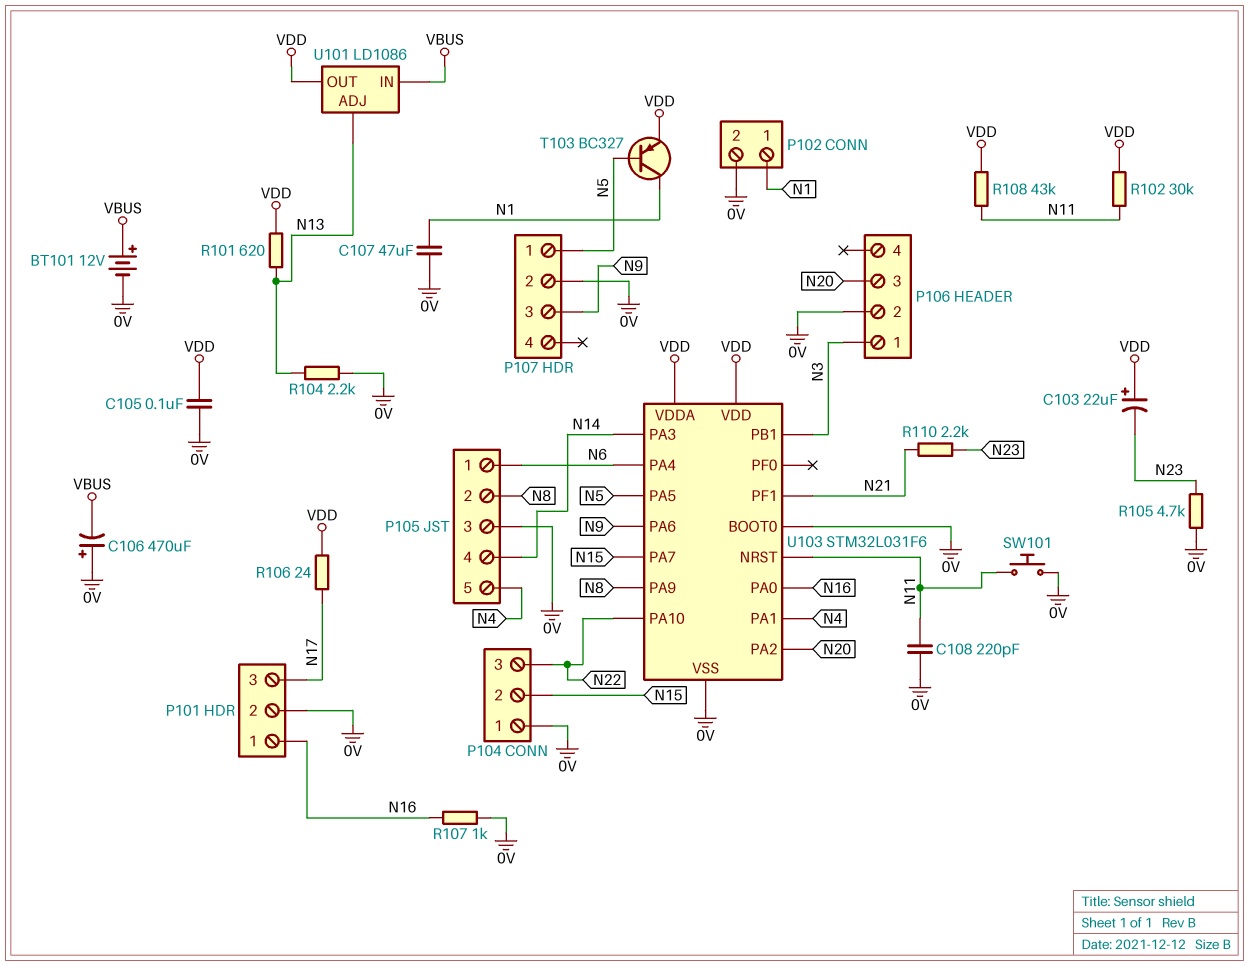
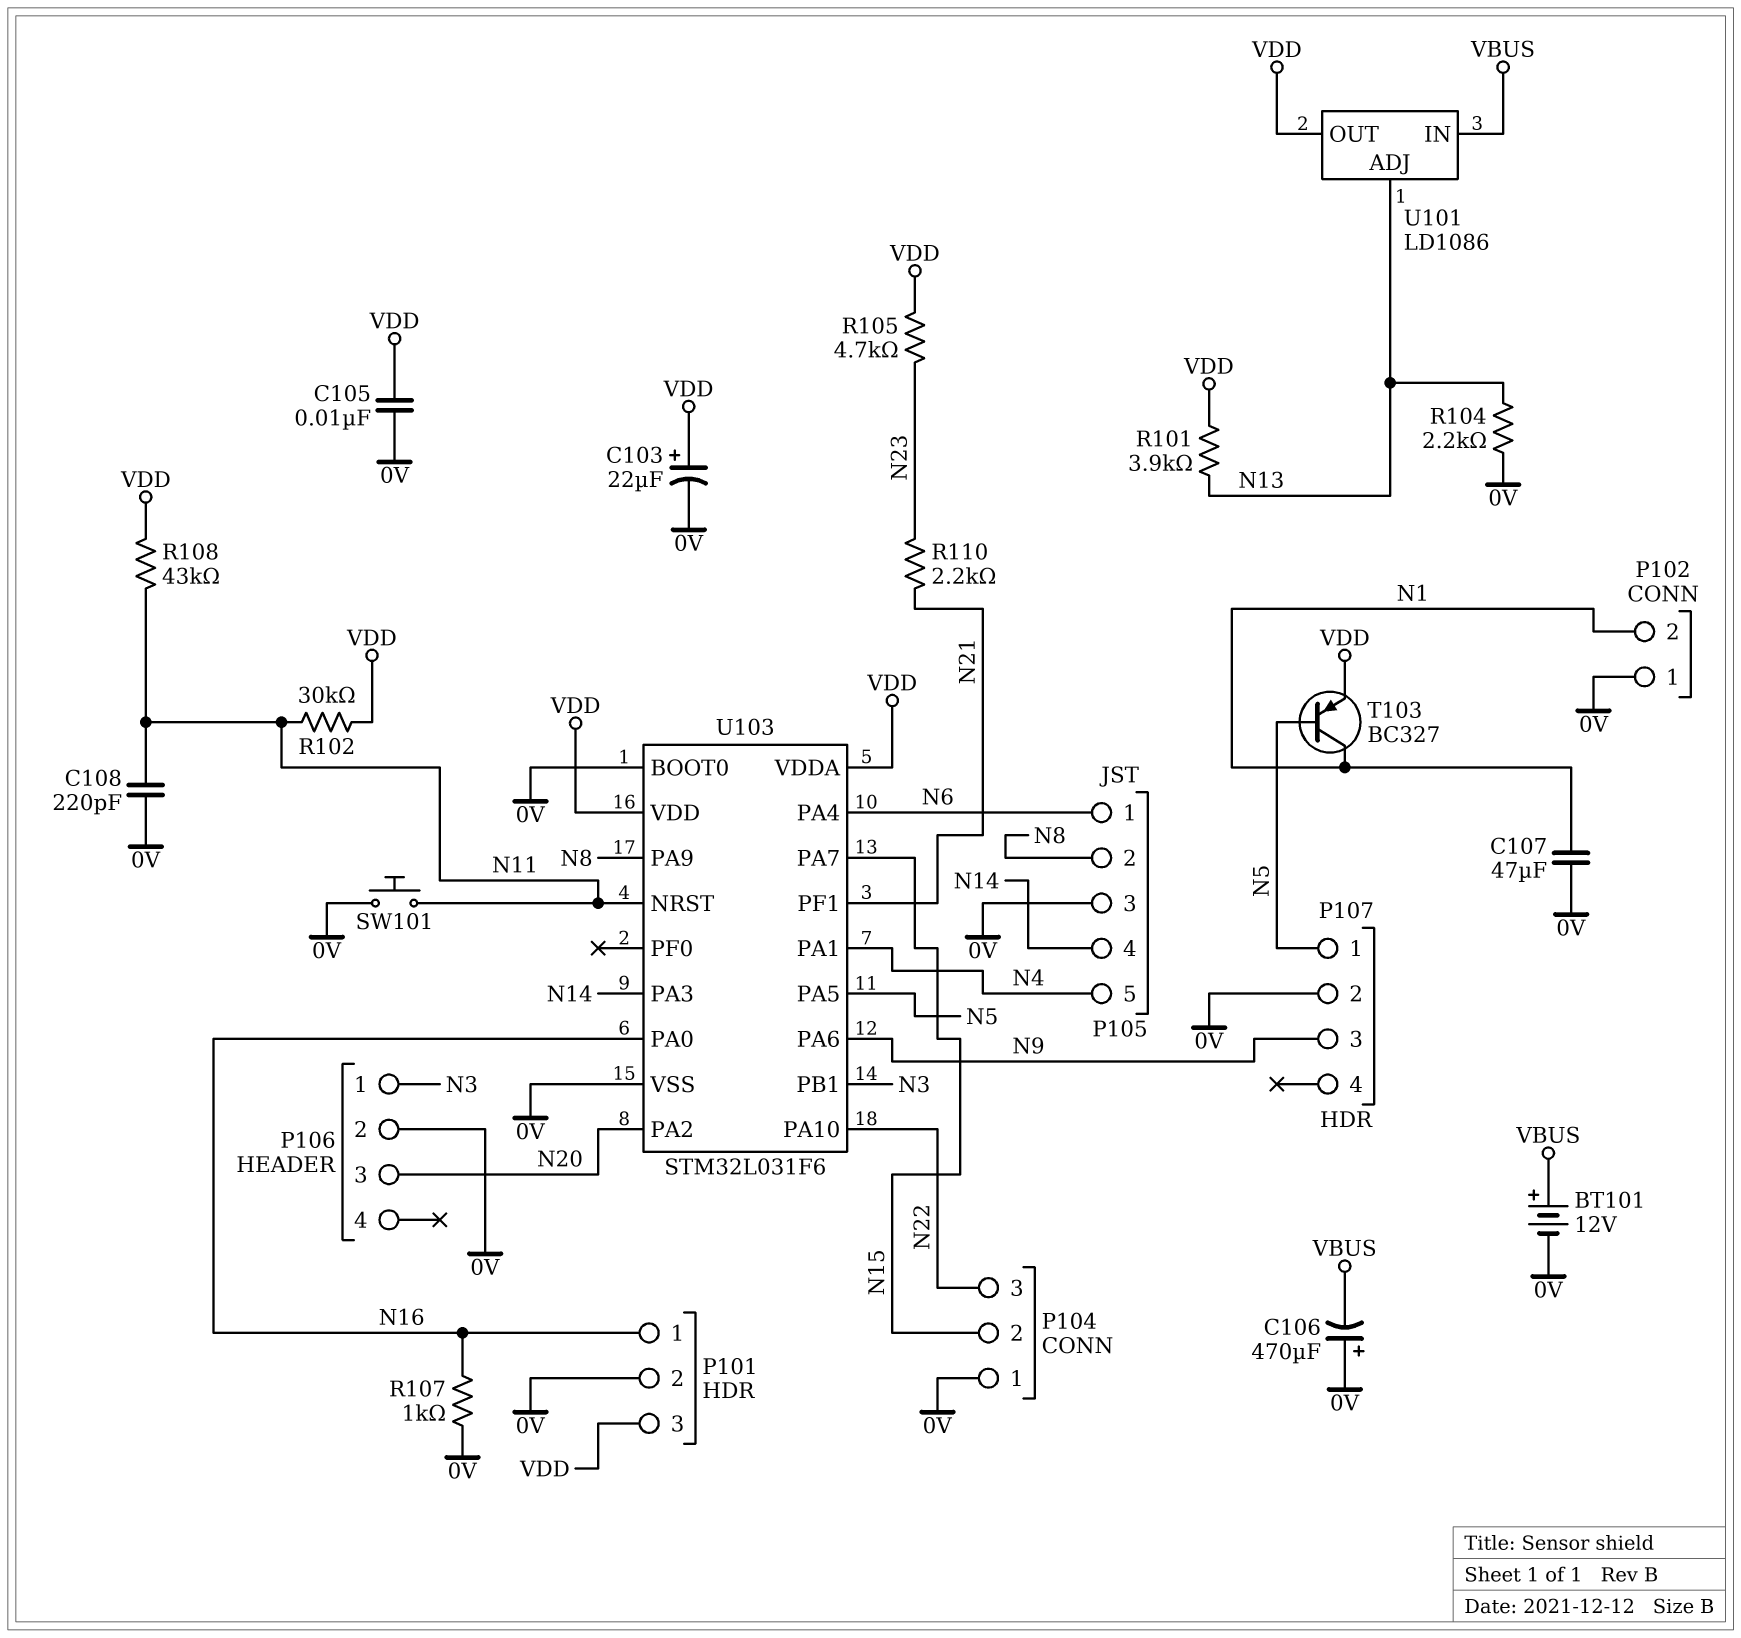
C103: 22uF (plus VDD, minus N23) -> 22uF (plus VDD, minus 0V)
C105: 100nF (0V, VDD) -> 10nF (0V, VDD)
P101 pin 3: N17 -> VDD
P102 pin 1: N1 -> 0V
P102 pin 2: 0V -> N1
R101: 620 (N13, VDD) -> 3.9k (N13, VDD)
R105: 4.7k (0V, N23) -> 4.7k (N23, VDD)
R106: 24 (N17, VDD) -> none

